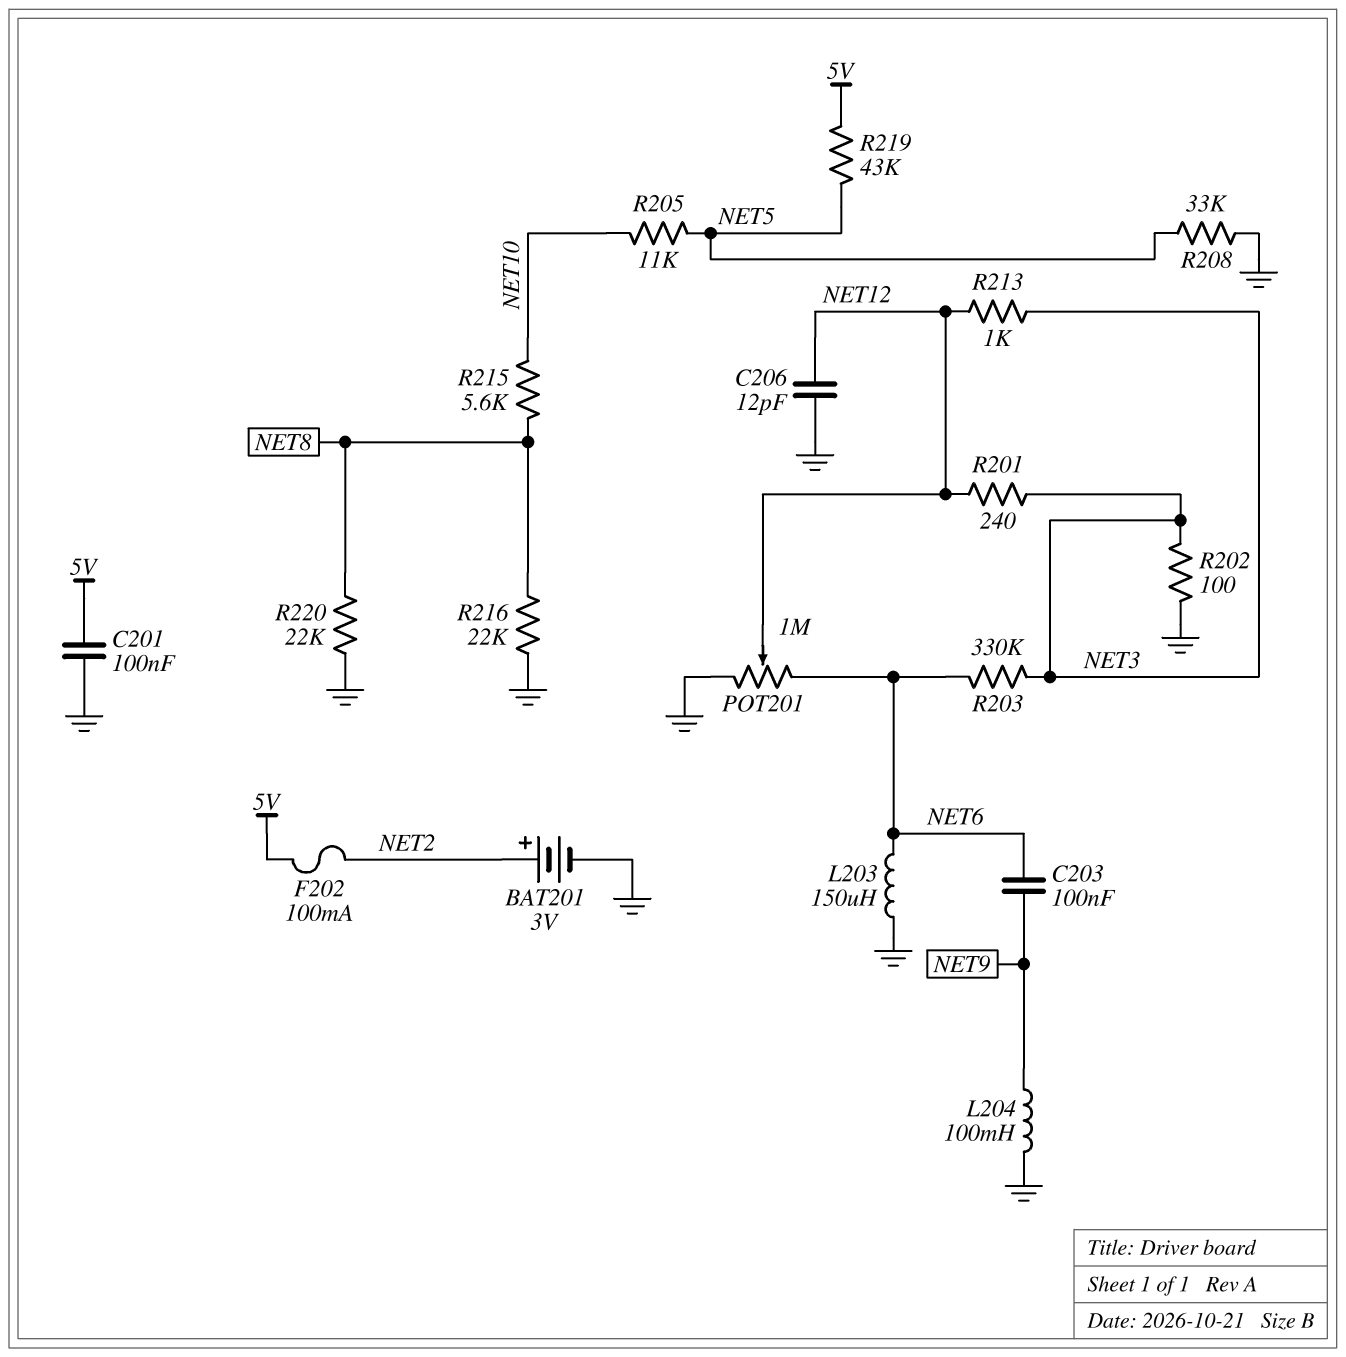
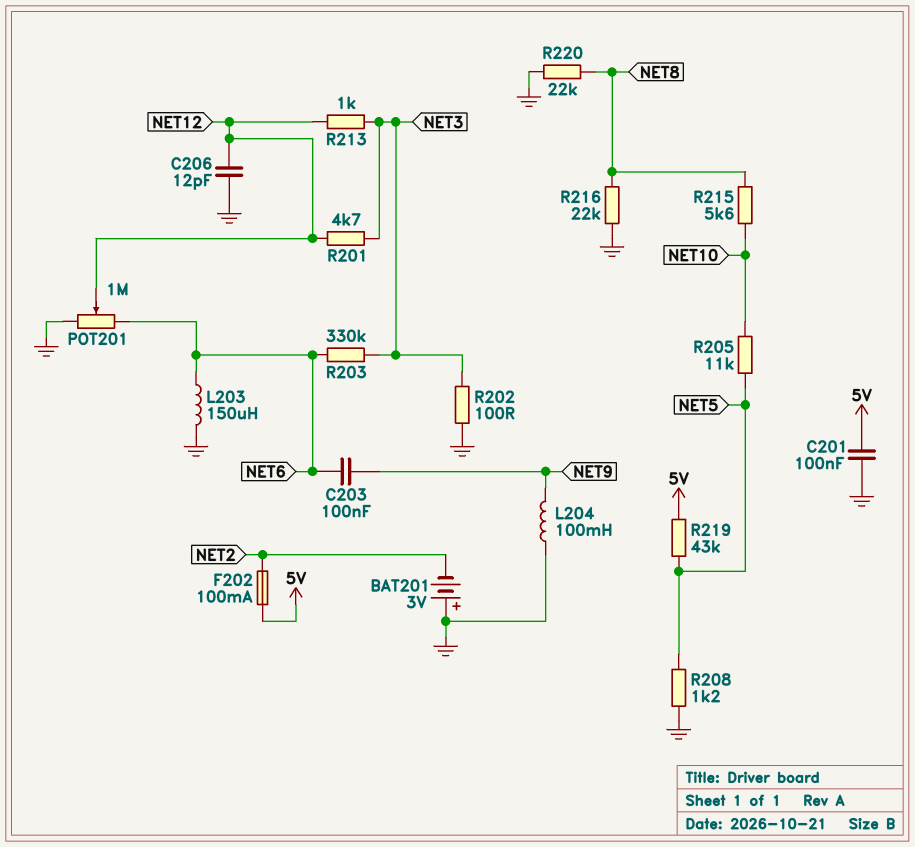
BAT201: 3V (plus NET2, minus GND) -> 3V (plus GND, minus NET2)
R201: 240 (NET3, NET12) -> 4.7k (NET3, NET12)
R208: 33k (GND, NET5) -> 1.2k (GND, NET5)

